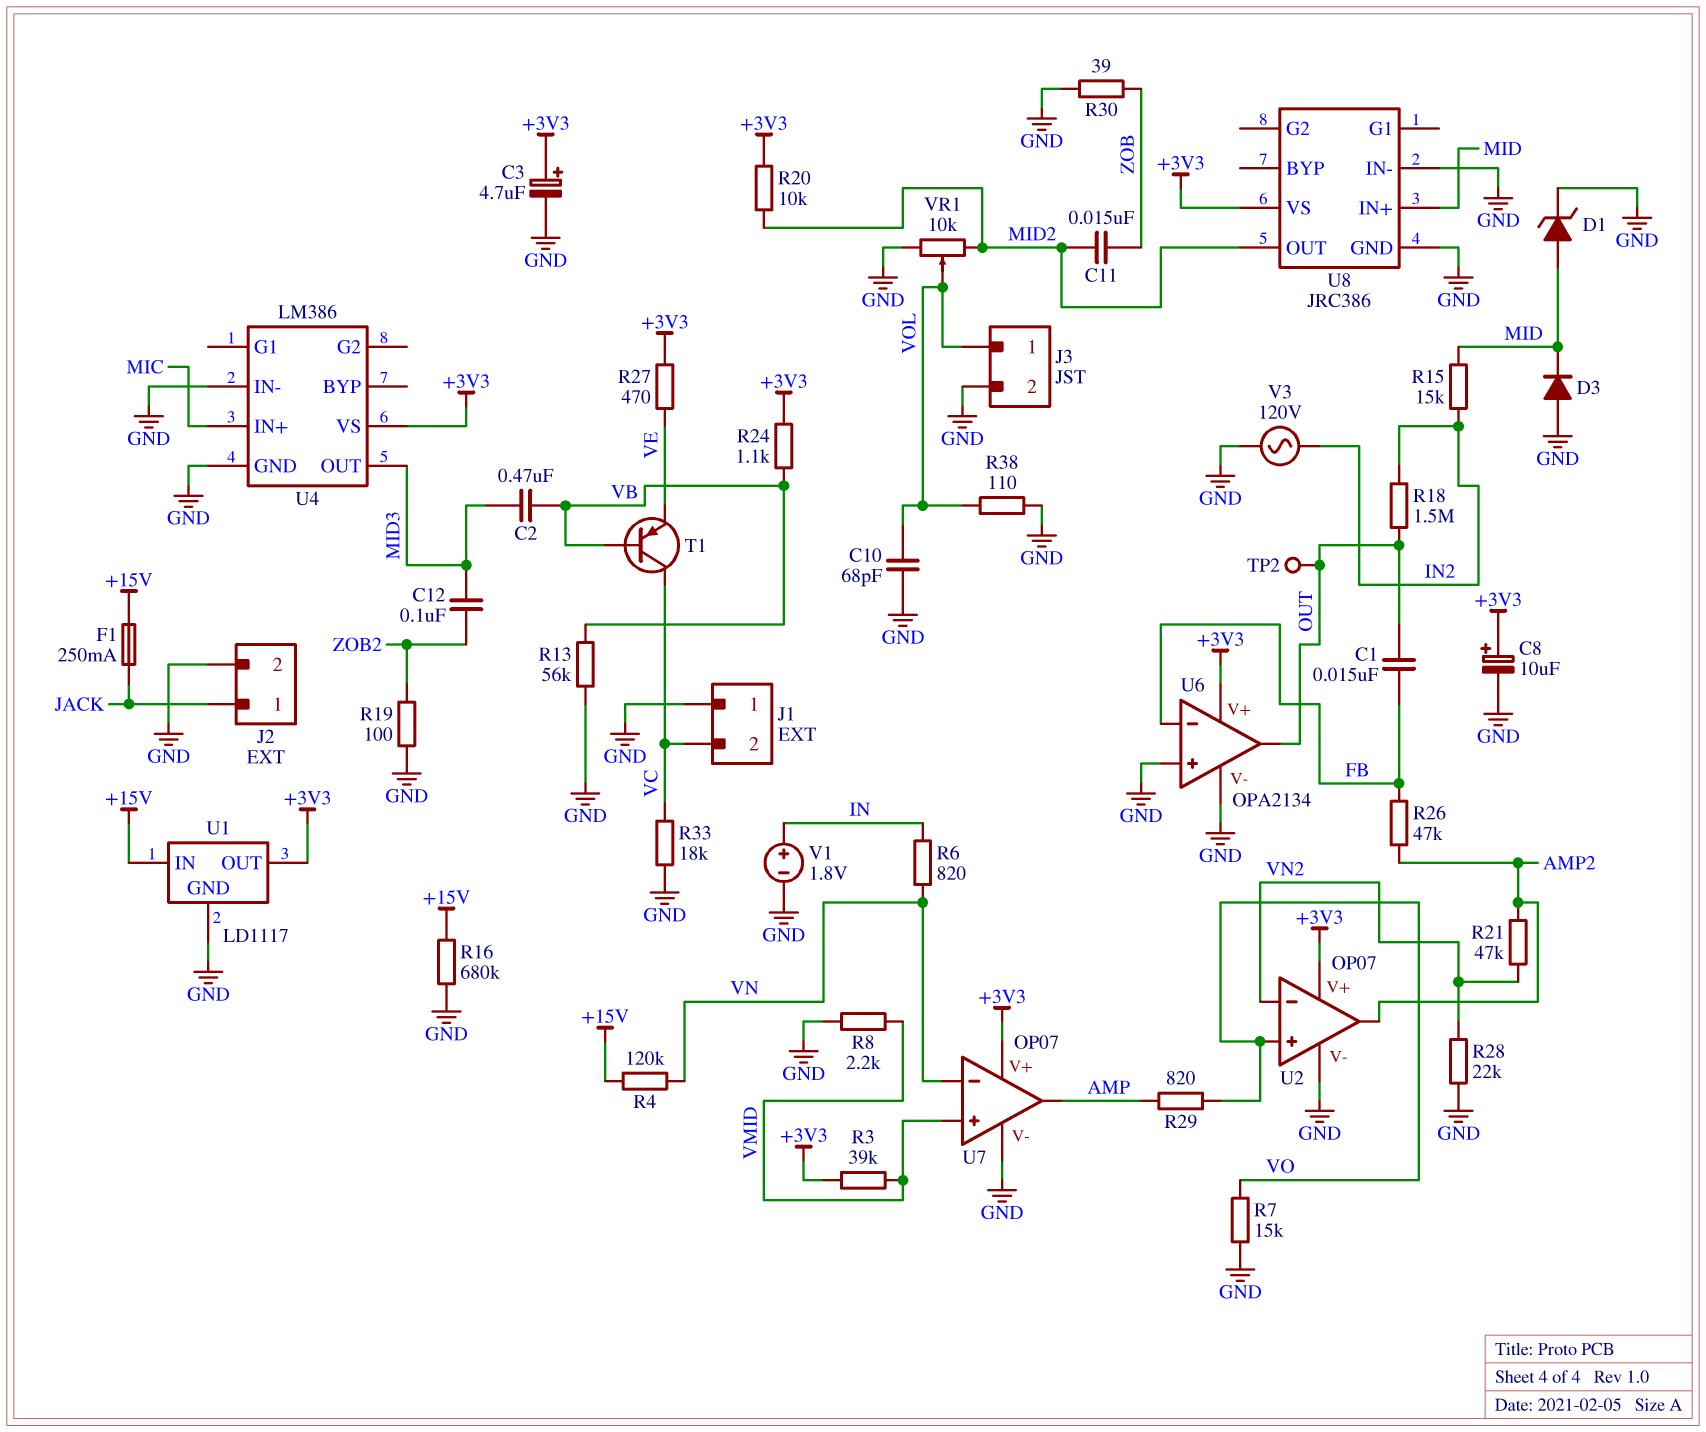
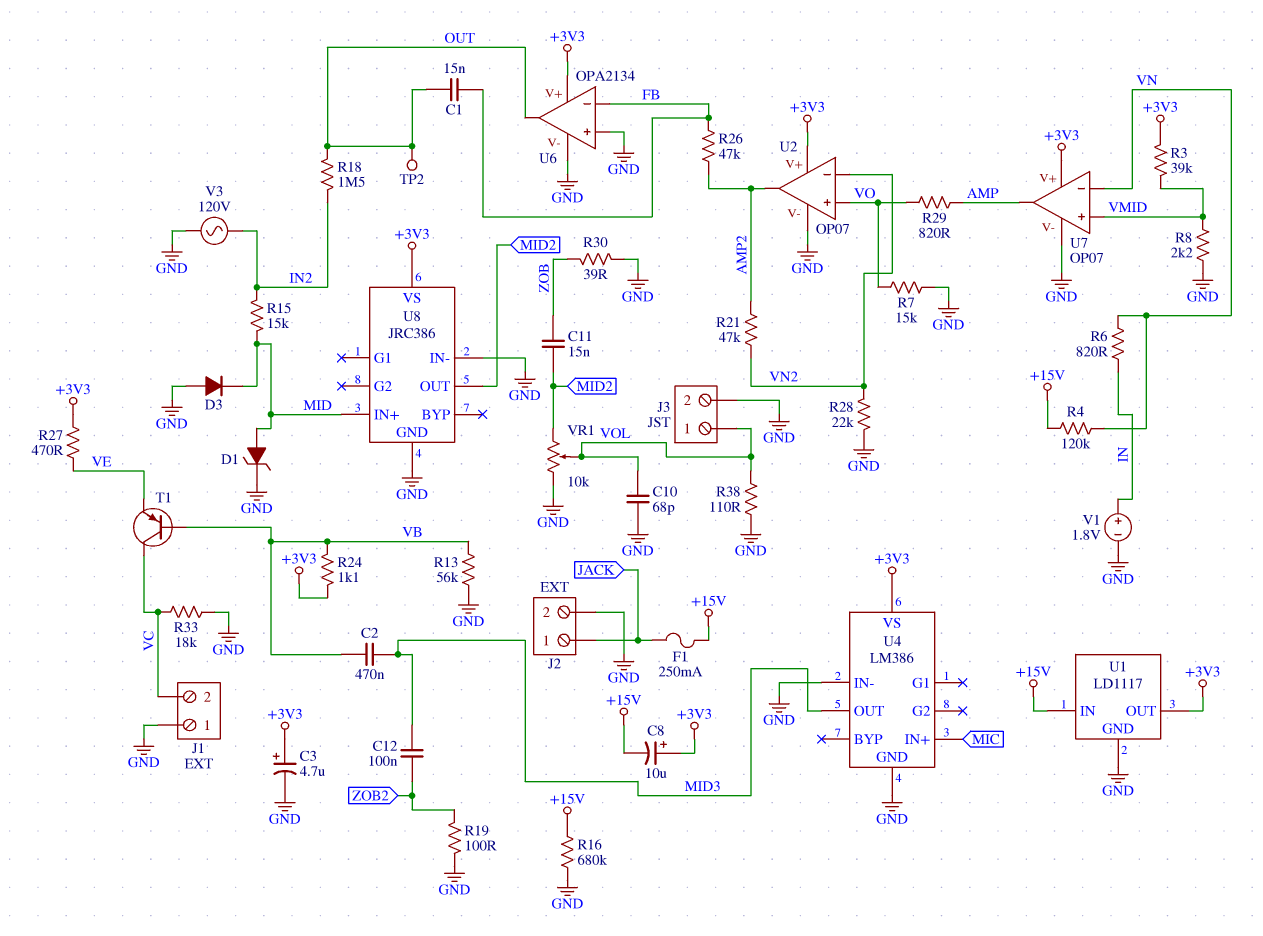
C8: 10uF (plus +3V3, minus GND) -> 10uF (plus +3V3, minus +15V)
R20: 10k (+3V3, MID2) -> none

